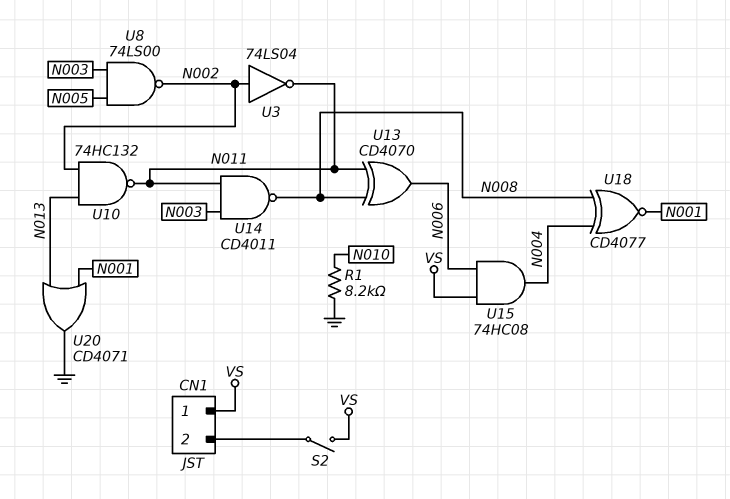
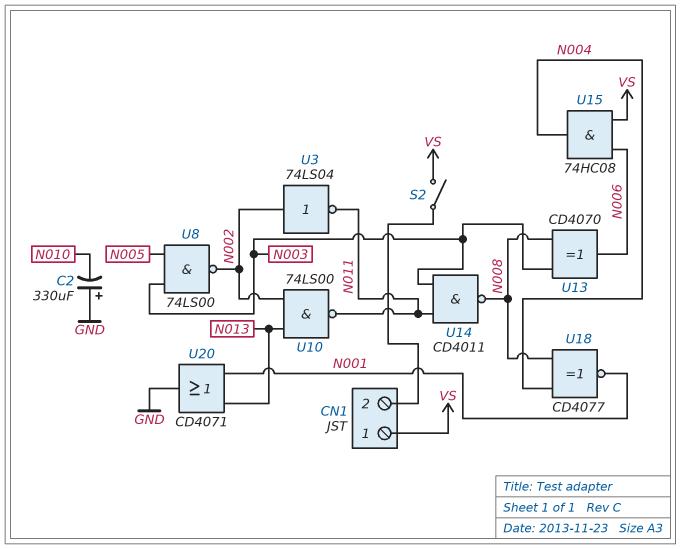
C2: none -> 330uF (plus GND, minus N010)
R1: 8.2k (GND, N010) -> none
U10: NAND 74HC132 (in N002, in N013, out N011) -> NAND 74LS00 (in N002, in N013, out N011)
U13: XOR CD4070 (in N008, in N011, out N006) -> XOR CD4070 (in N003, in N008, out N006)

